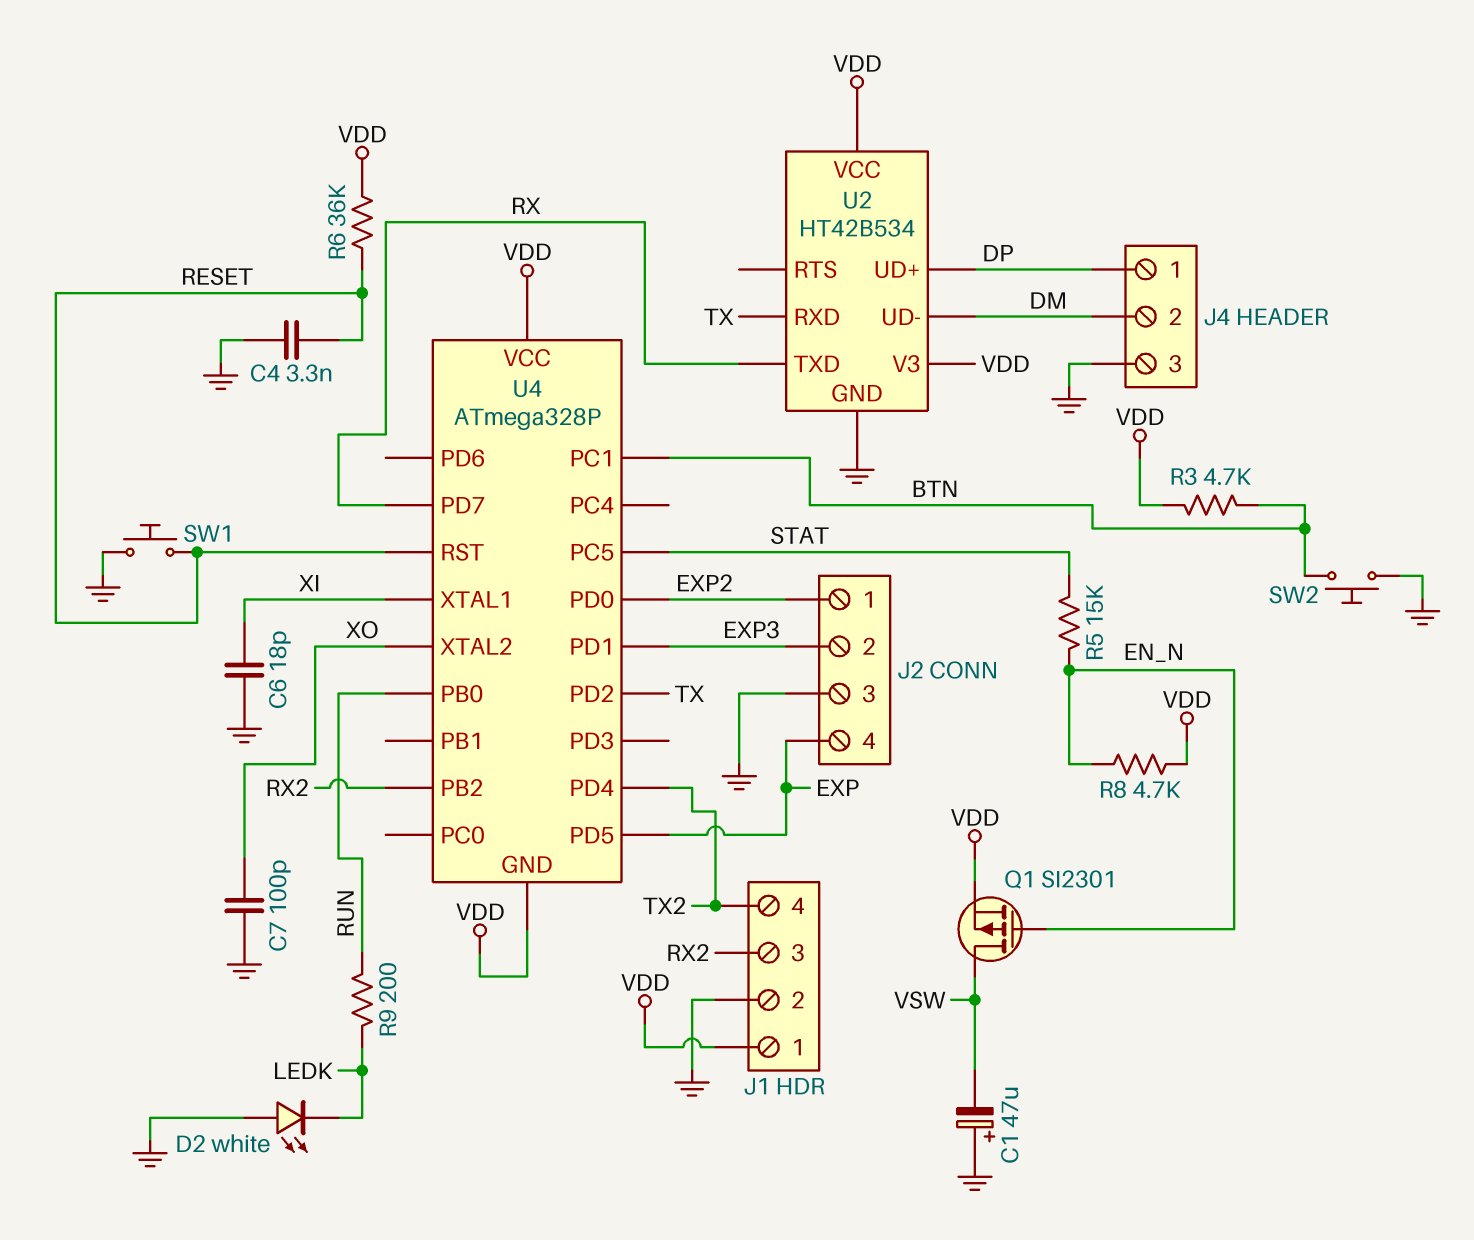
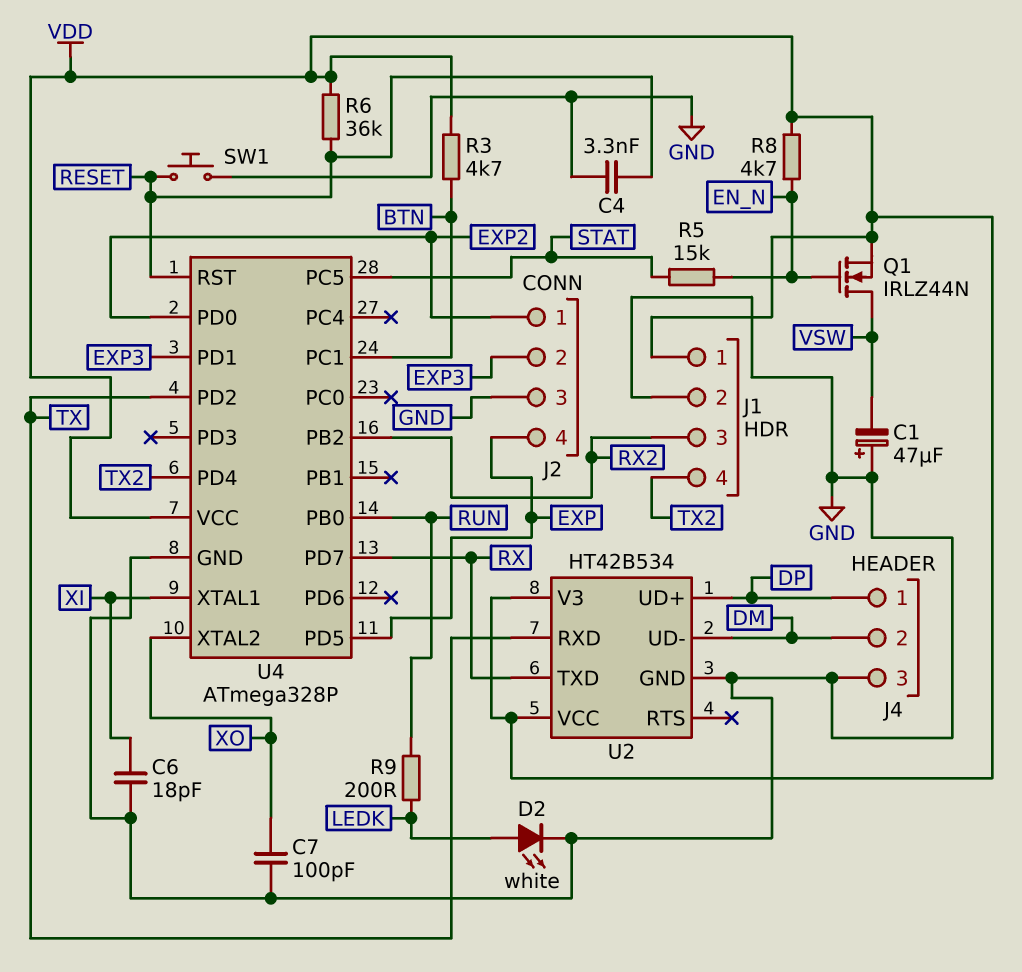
D2: LED white (A GND, K LEDK) -> LED white (A LEDK, K GND)
Q1: PMOS SI2301 (G EN_N, D VSW, S VDD) -> NMOS IRLZ44N (G EN_N, D VSW, S VDD)
SW2: button (BTN, GND) -> none
U4 pin GND: VDD -> GND

